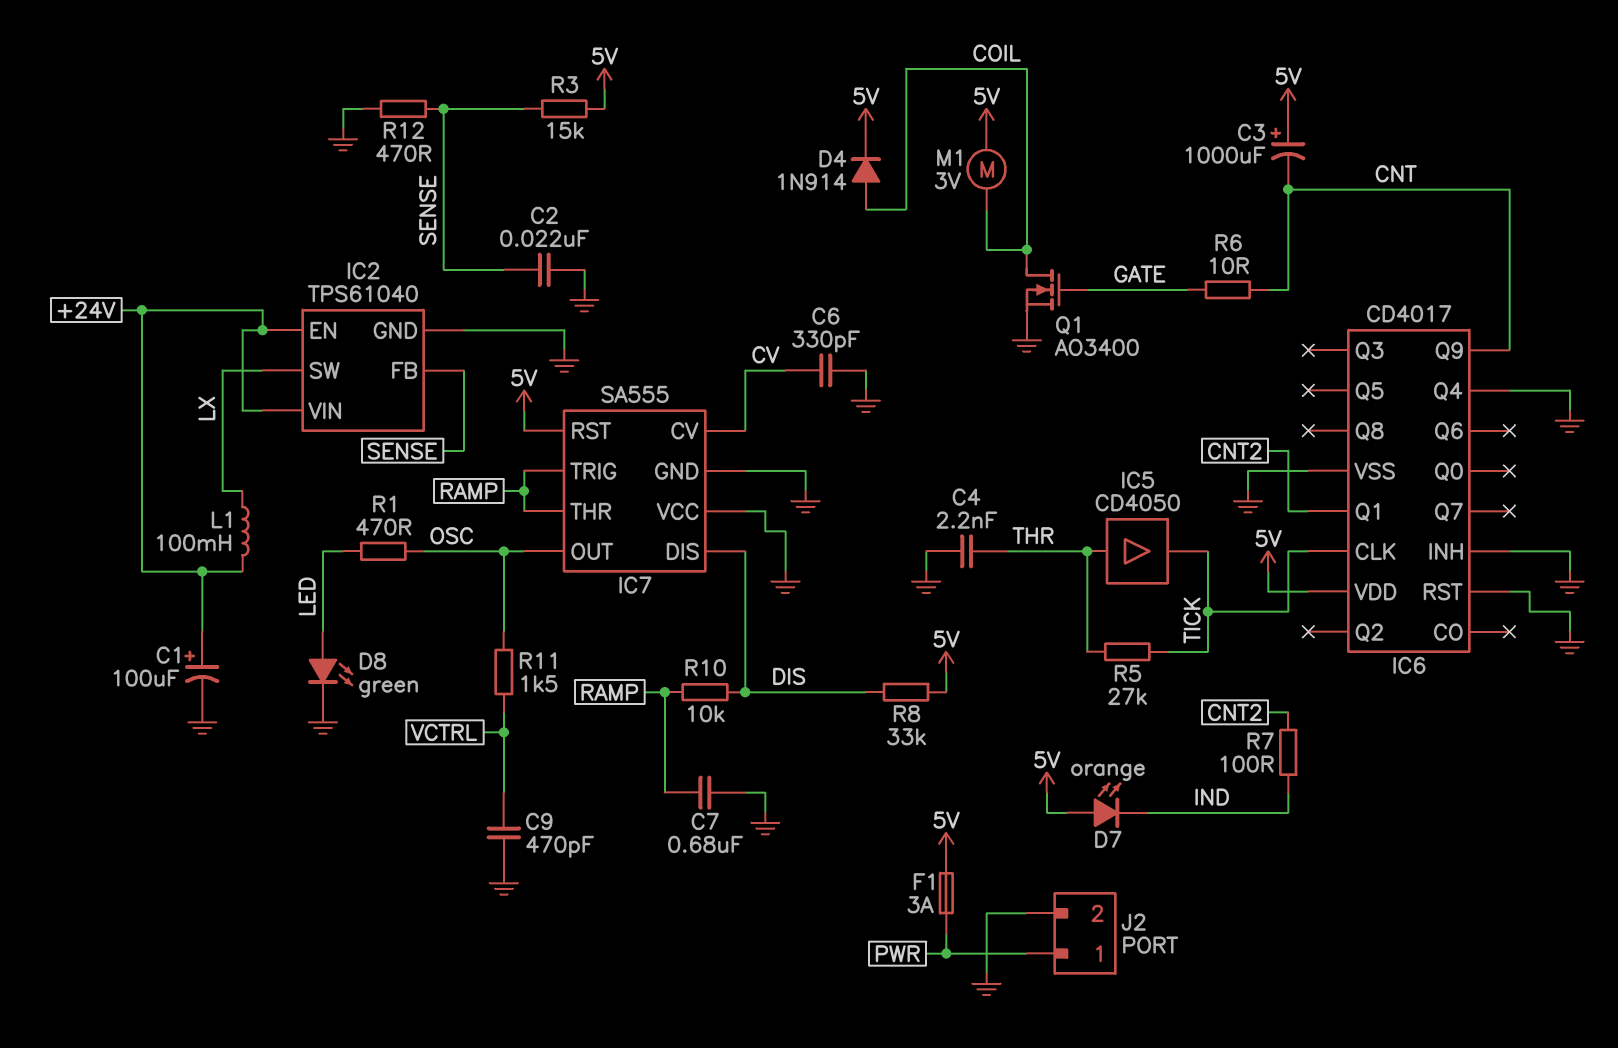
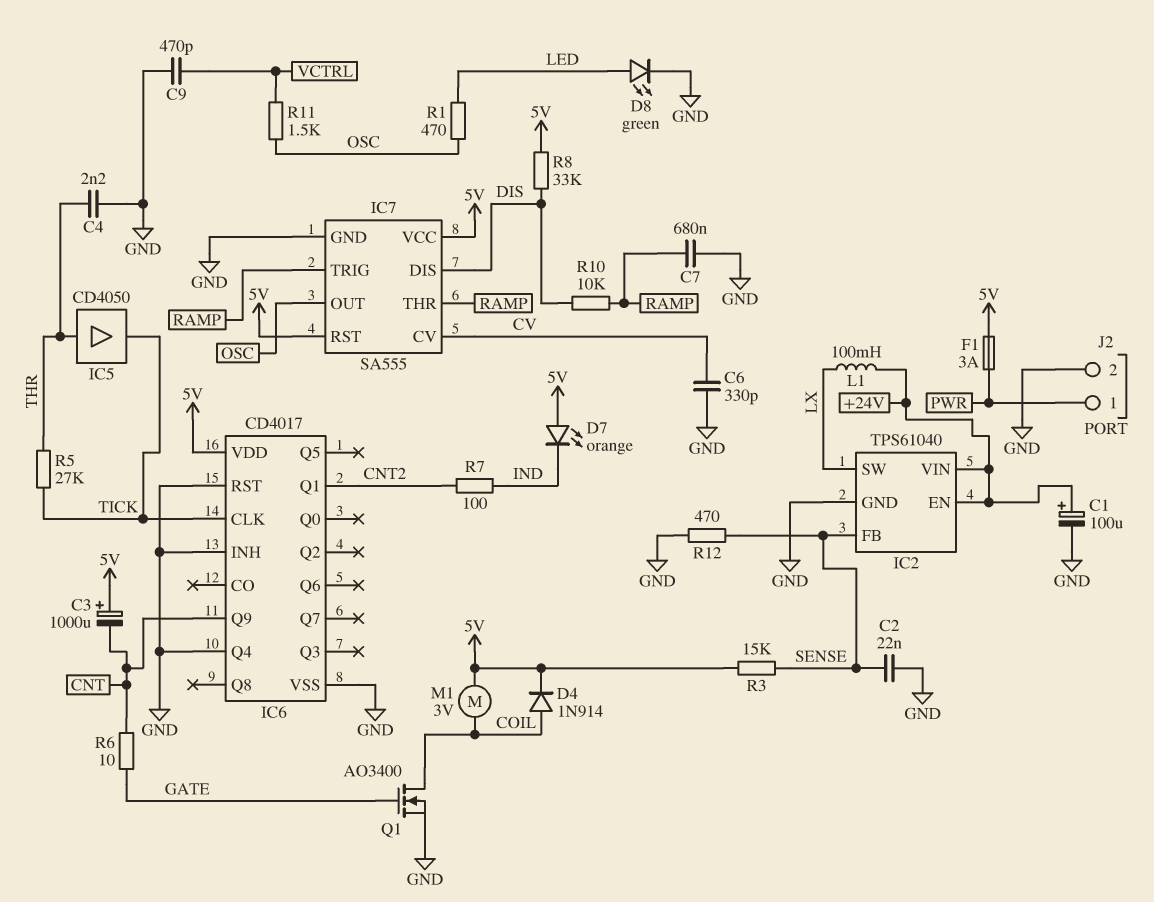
IC7 pin VCC: GND -> 5V

